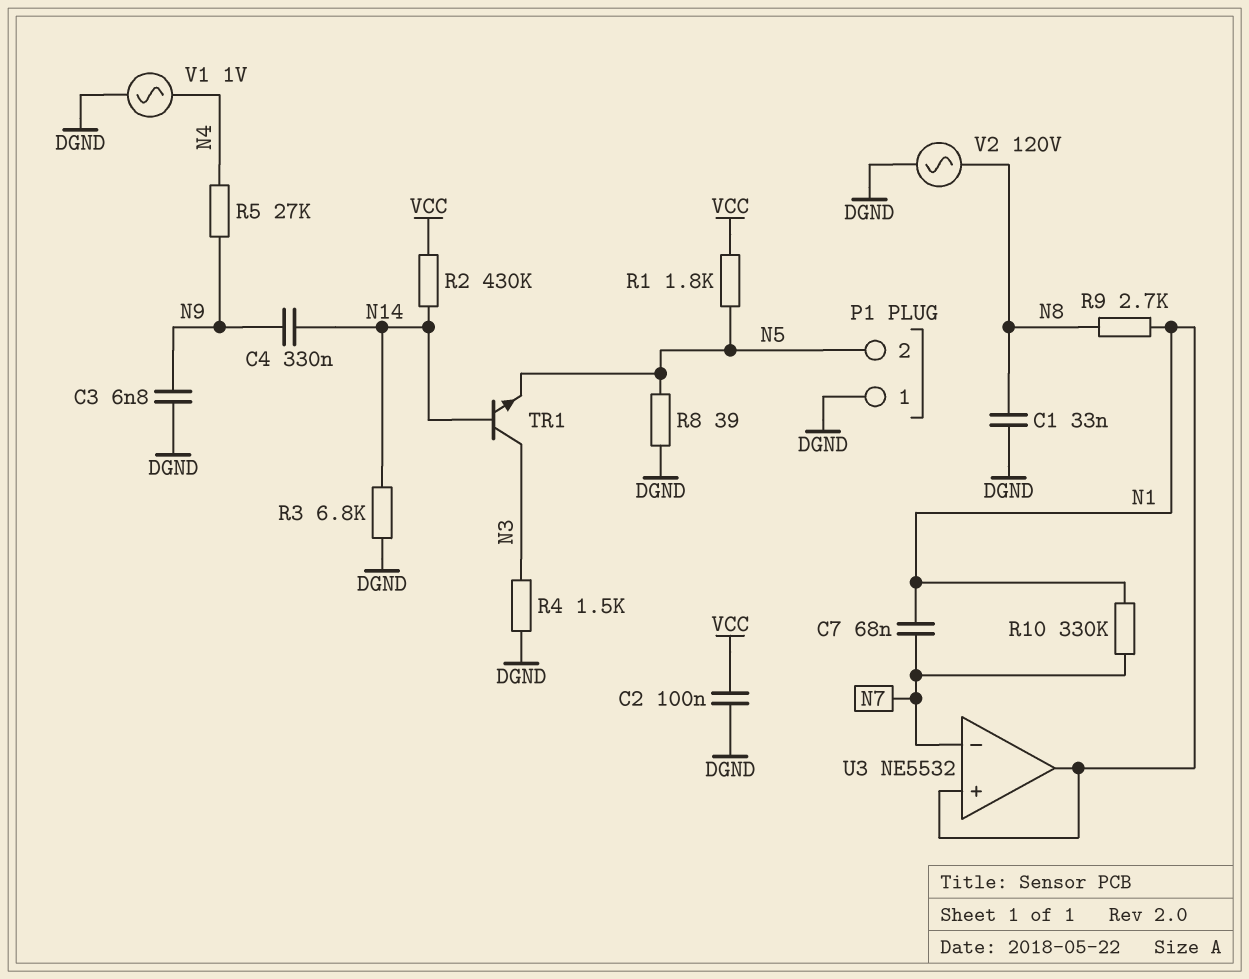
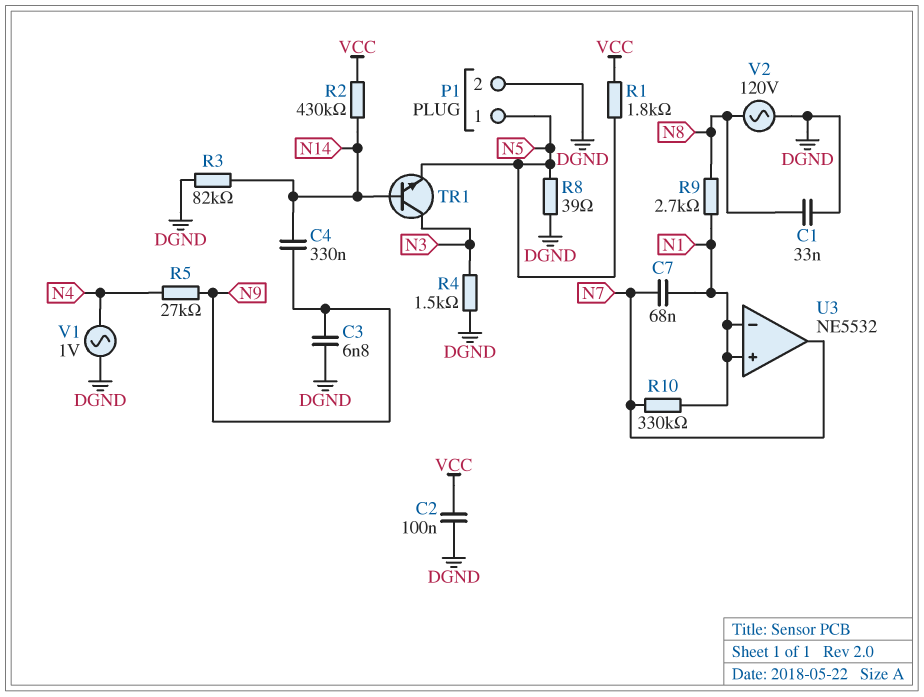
P1 pin 1: DGND -> N5
P1 pin 2: N5 -> DGND
R3: 6.8k (DGND, N14) -> 82k (DGND, N14)
U3 pin in-: N7 -> N1
U3 pin out: N1 -> N7

